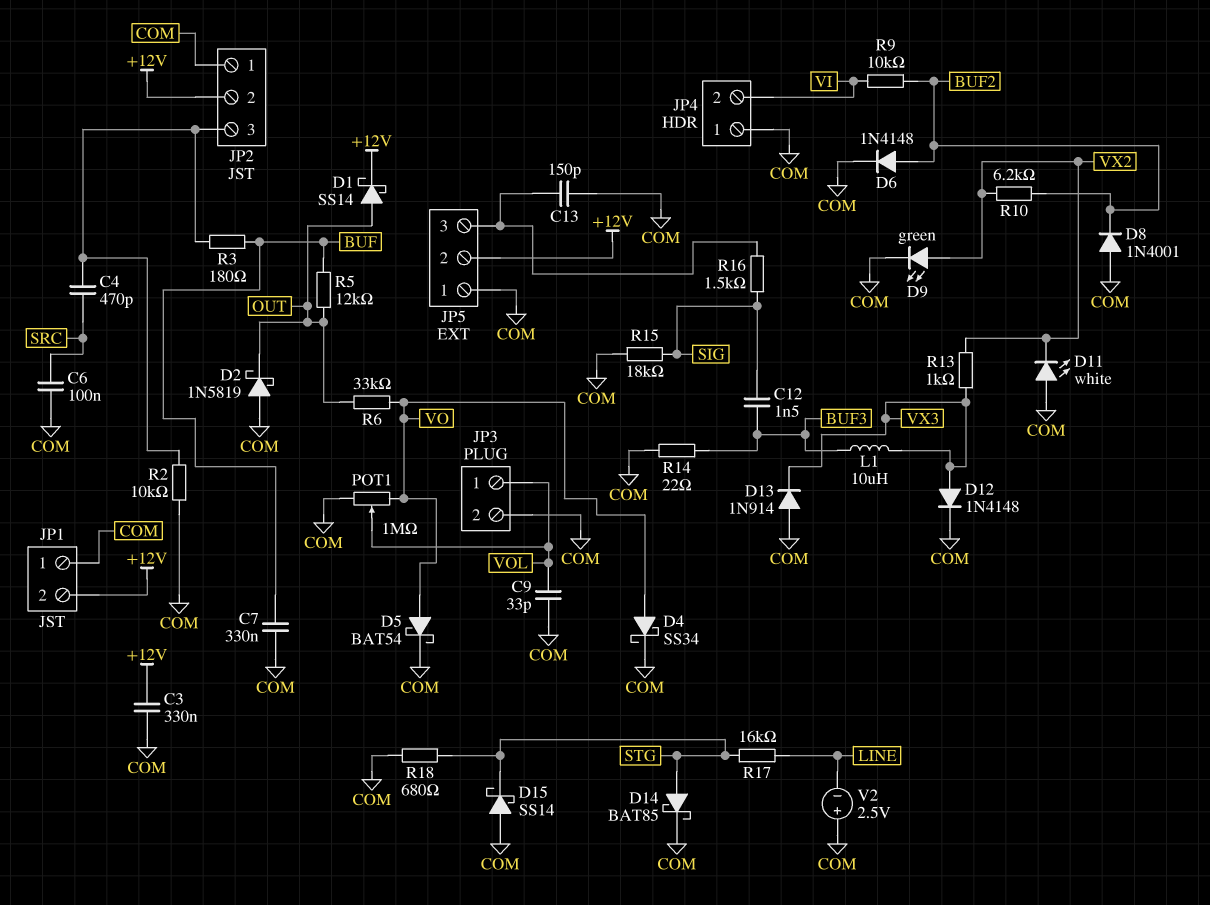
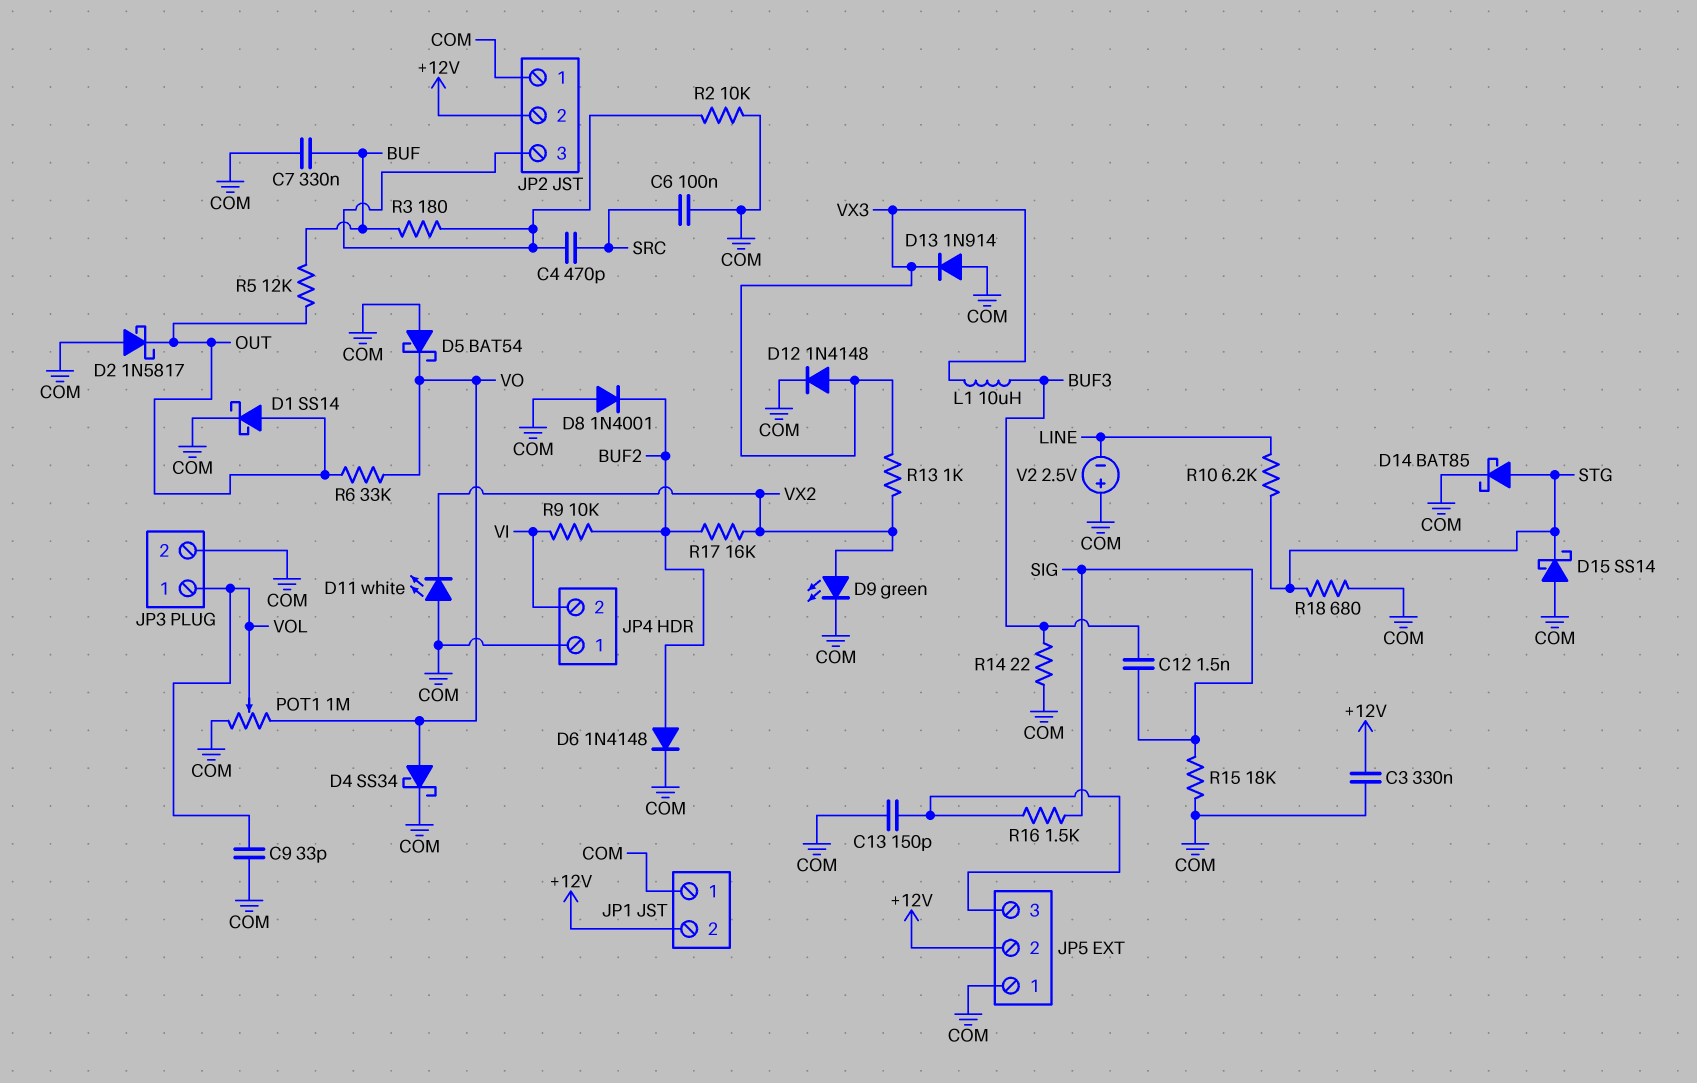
D1: schottky SS14 (A OUT, K +12V) -> schottky SS14 (A OUT, K COM)
D2: schottky 1N5819 (A COM, K OUT) -> schottky 1N5817 (A COM, K OUT)
D5: schottky BAT54 (A VO, K COM) -> schottky BAT54 (A COM, K VO)
R10: 6.2k (BUF2, VX2) -> 6.2k (LINE, STG)
R17: 16k (LINE, STG) -> 16k (BUF2, VX2)

